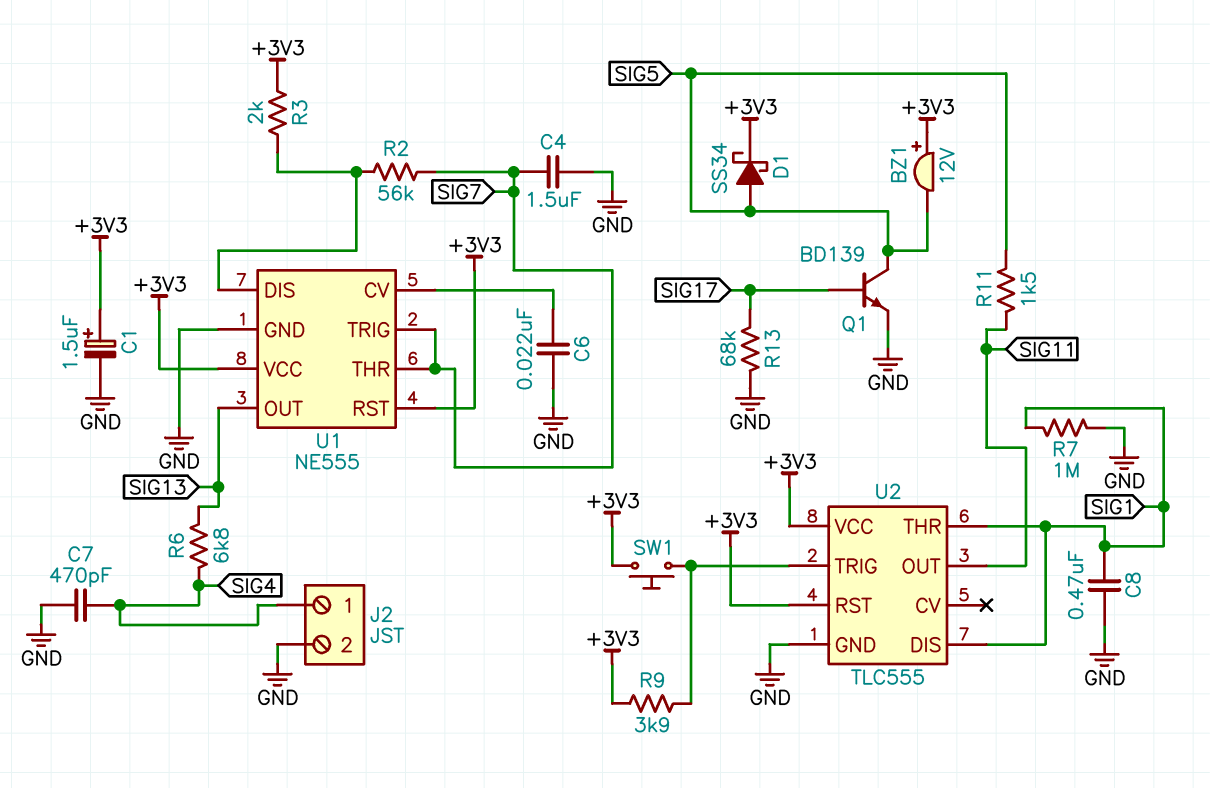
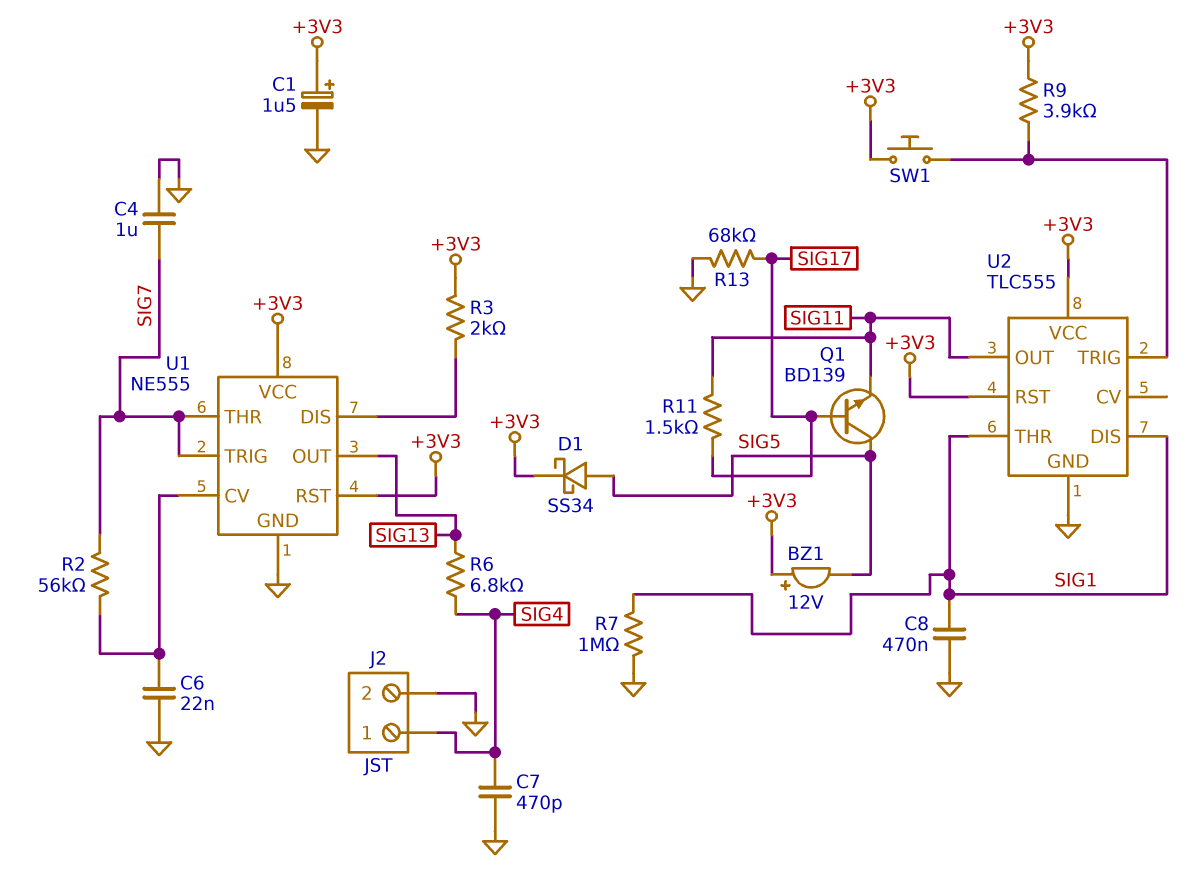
C4: 1.5uF (GND, SIG7) -> 1uF (GND, SIG7)
Q1: NPN BD139 (B SIG17, C SIG5, E GND) -> NPN BD139 (B SIG17, C SIG5, E SIG11)
R2: 56k (SIG7, U1/DIS) -> 56k (SIG7, U1/CV)
R11: 1.5k (SIG5, SIG11) -> 1.5k (SIG11, SIG17)

